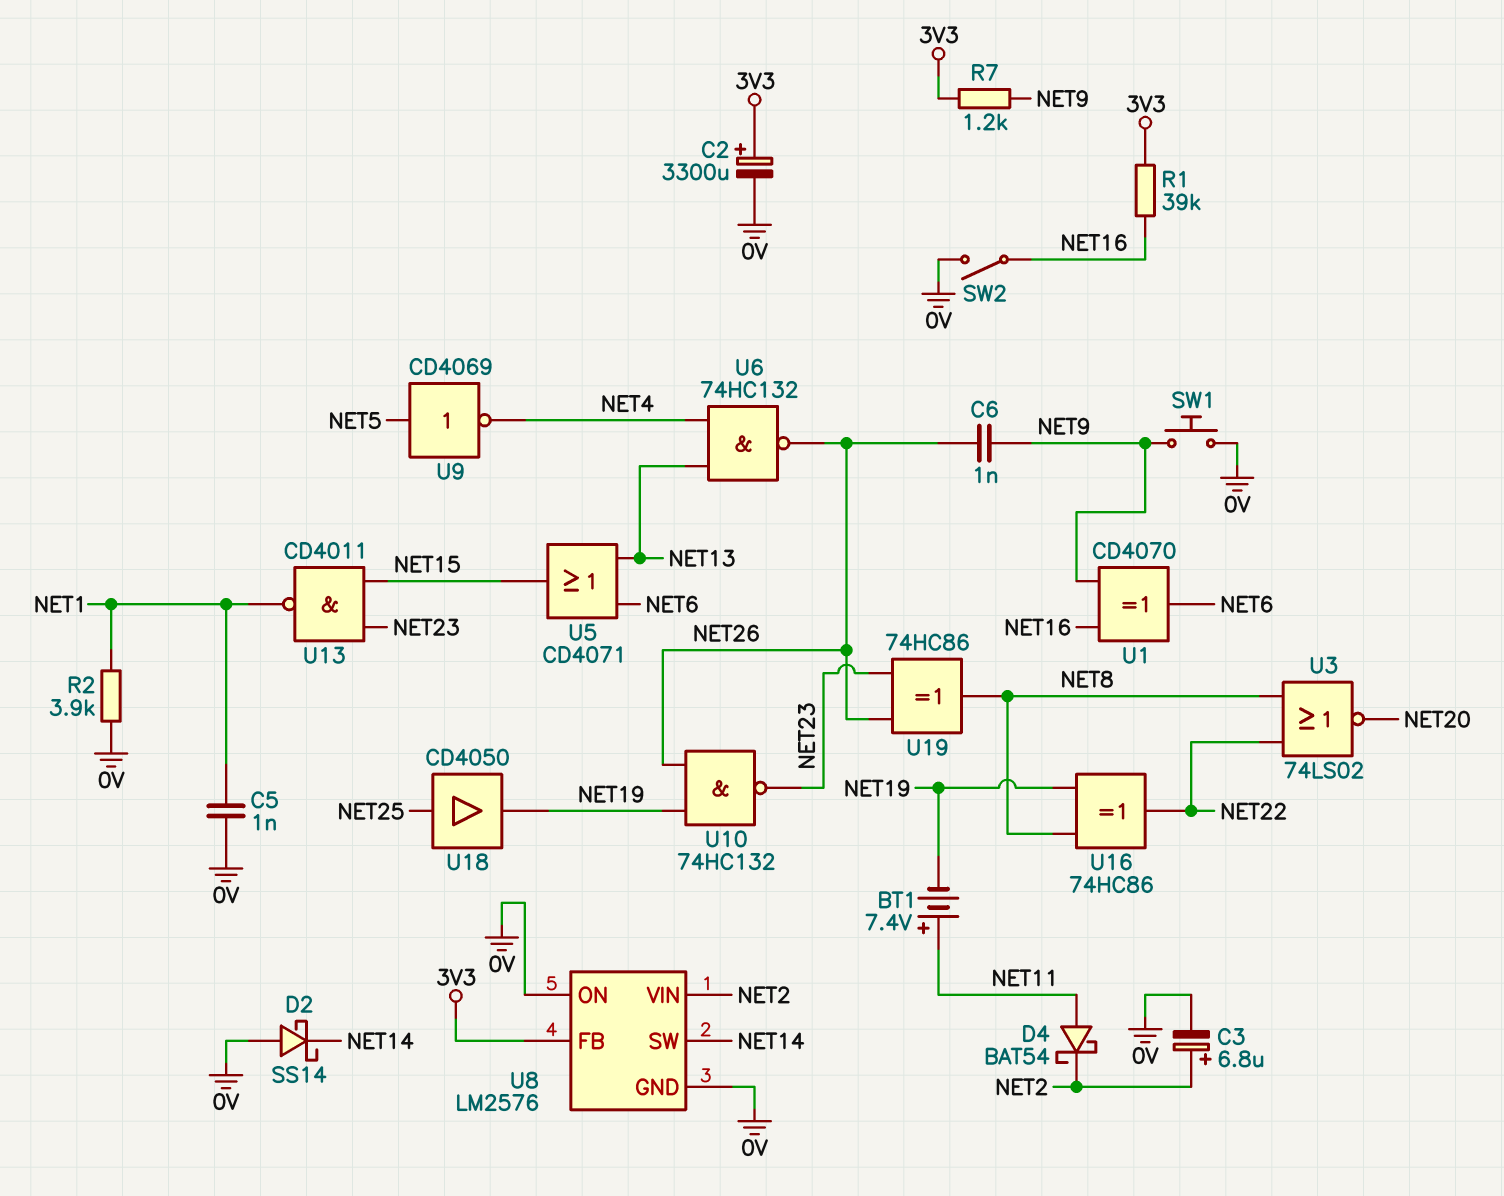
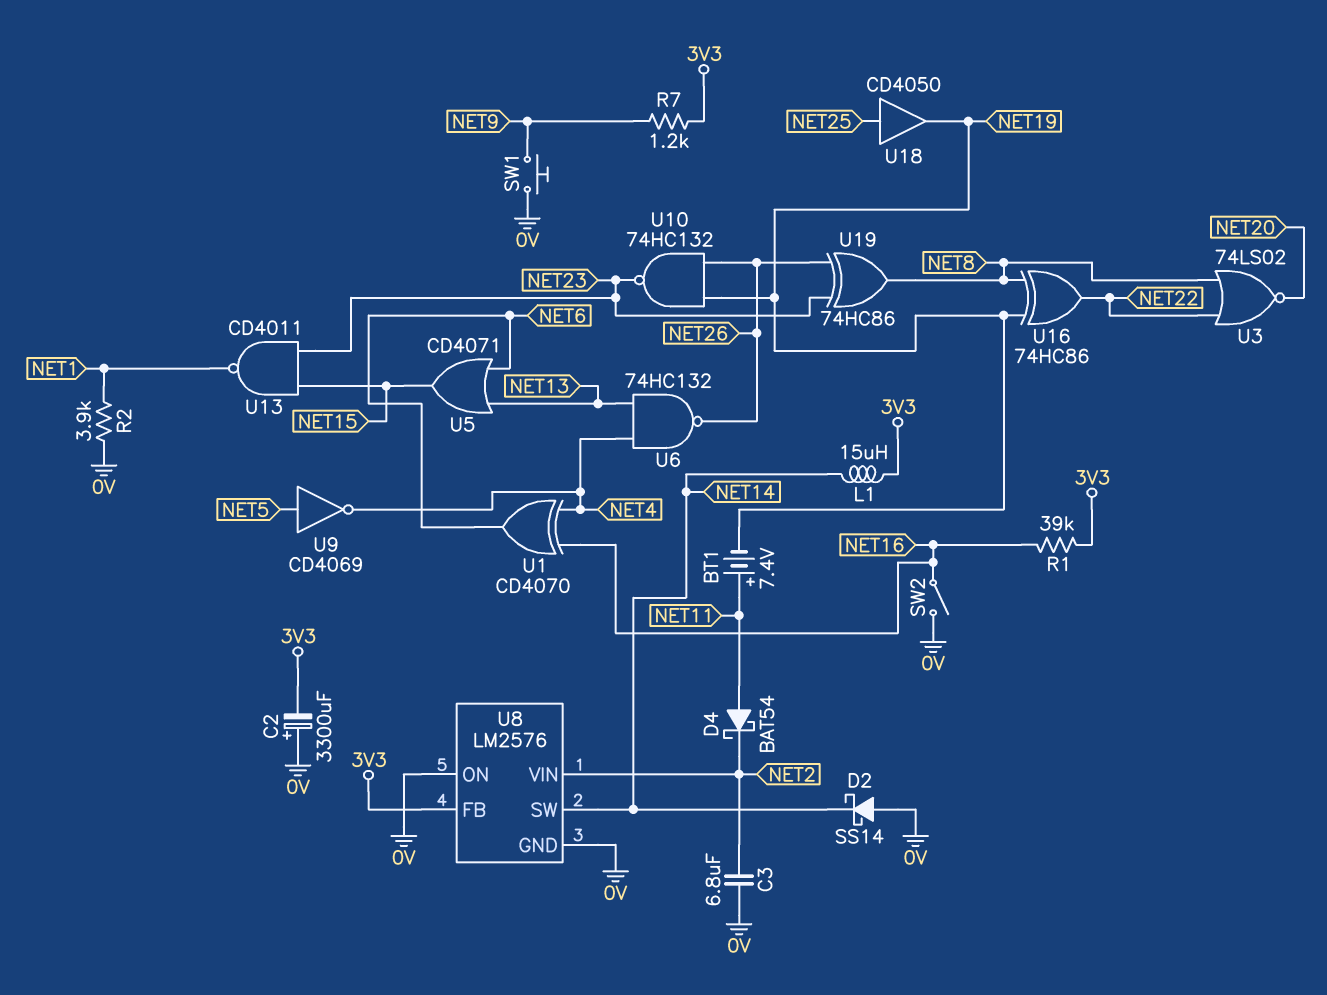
C2: 3300uF (plus 3V3, minus 0V) -> 3300uF (plus 0V, minus 3V3)
C3: 6.8uF (plus NET2, minus 0V) -> 6.8uF (0V, NET2)
C5: 1nF (0V, NET1) -> none
C6: 1nF (NET9, NET26) -> none
L1: none -> 15uH (3V3, NET14)
U1: XOR CD4070 (in NET9, in NET16, out NET6) -> XOR CD4070 (in NET4, in NET16, out NET6)

